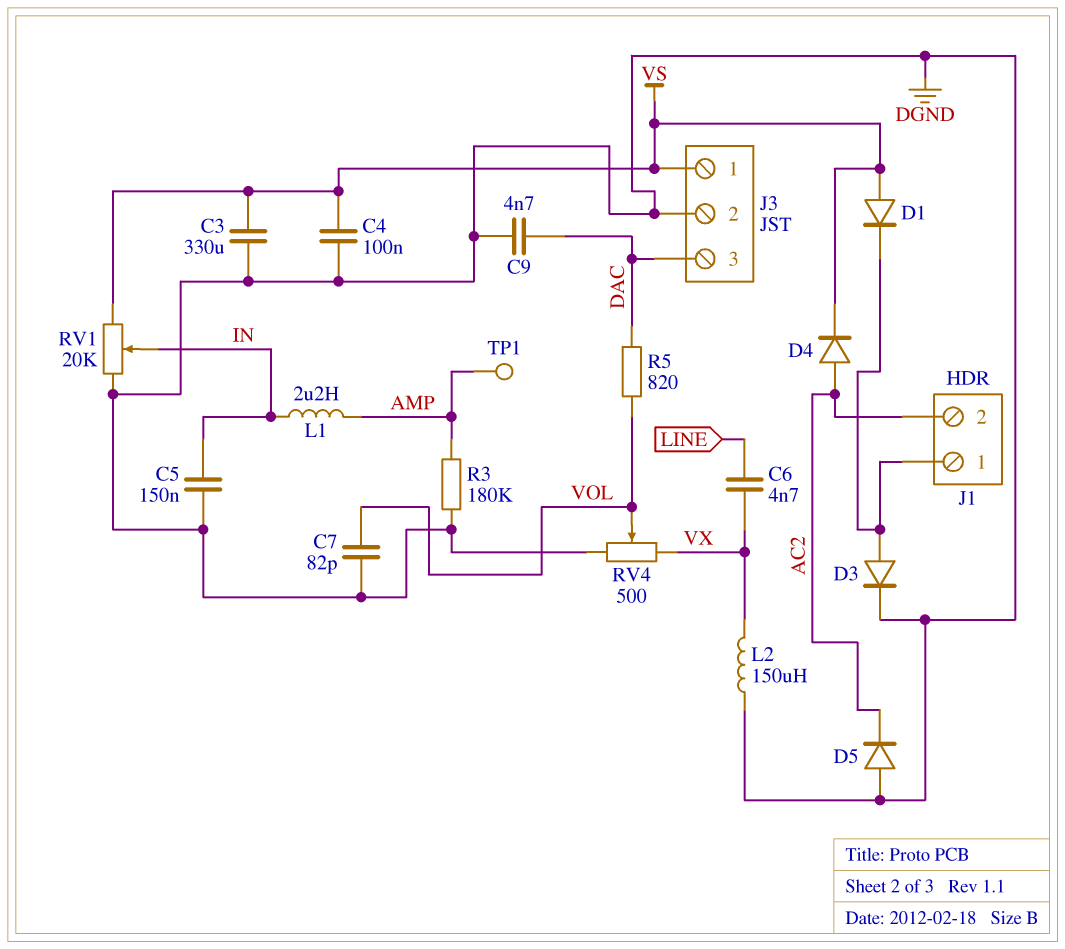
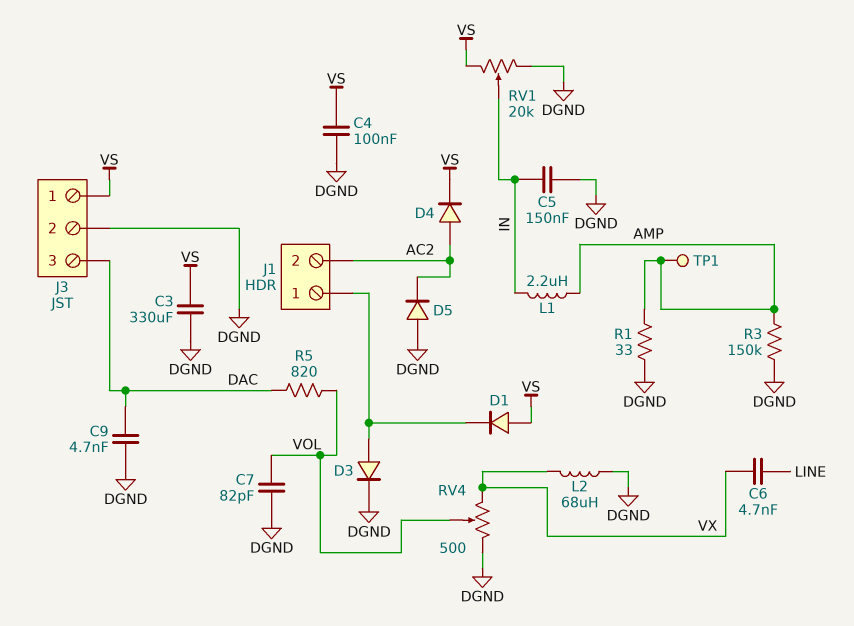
L2: 150uH (DGND, VX) -> 68uH (DGND, VX)
R1: none -> 33 (AMP, DGND)
R3: 180k (AMP, DGND) -> 150k (AMP, DGND)

